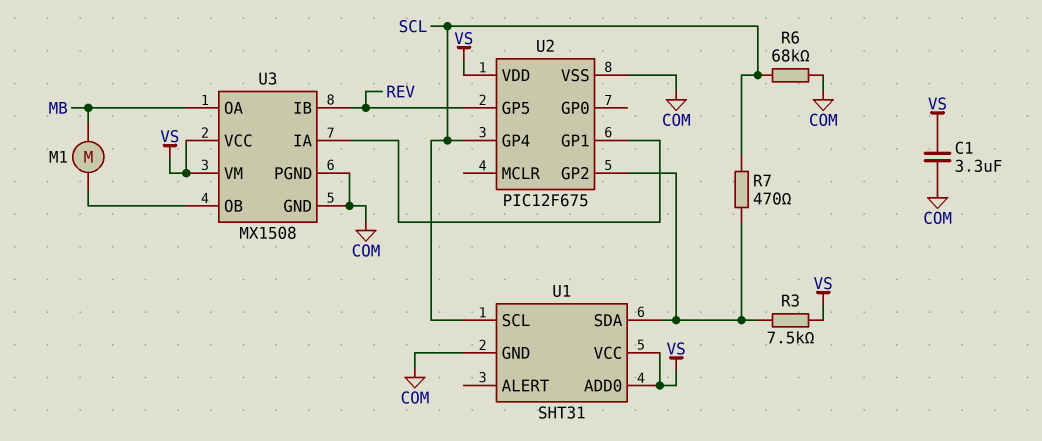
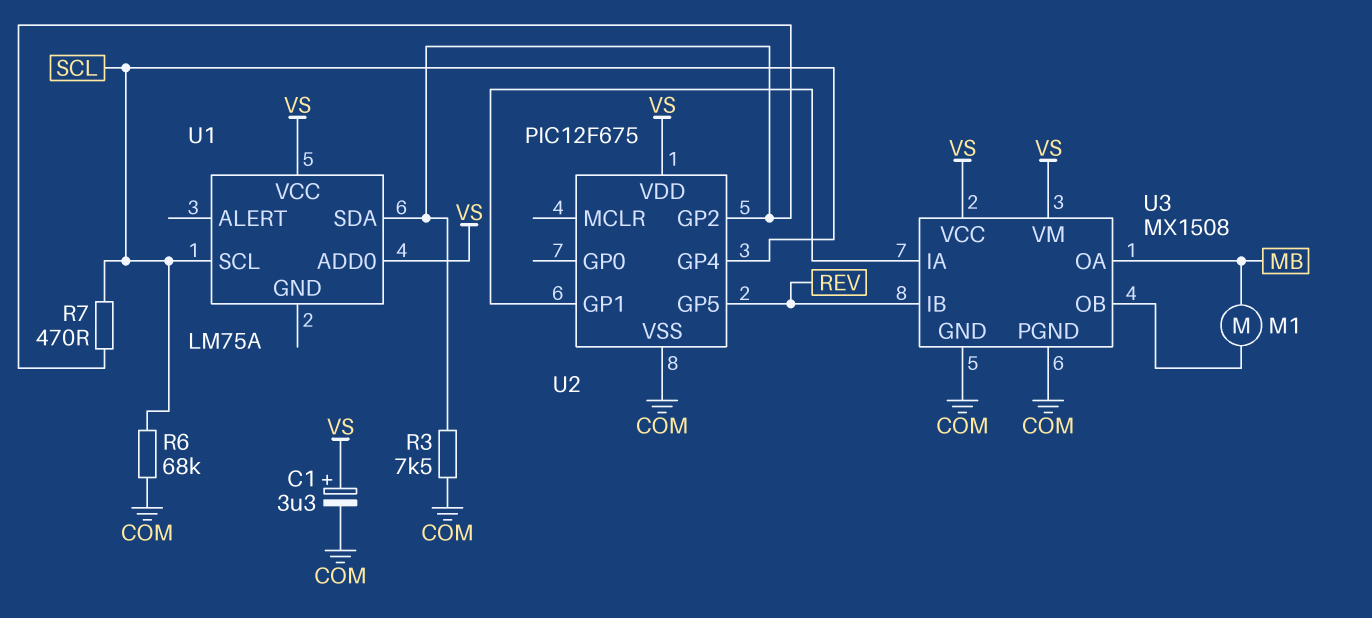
C1: 3.3uF (COM, VS) -> 3.3uF (plus VS, minus COM)
R3: 7.5k (U1/SDA, VS) -> 7.5k (COM, U1/SDA)
U1: SHT31 -> LM75A
U1 pin GND: COM -> none

